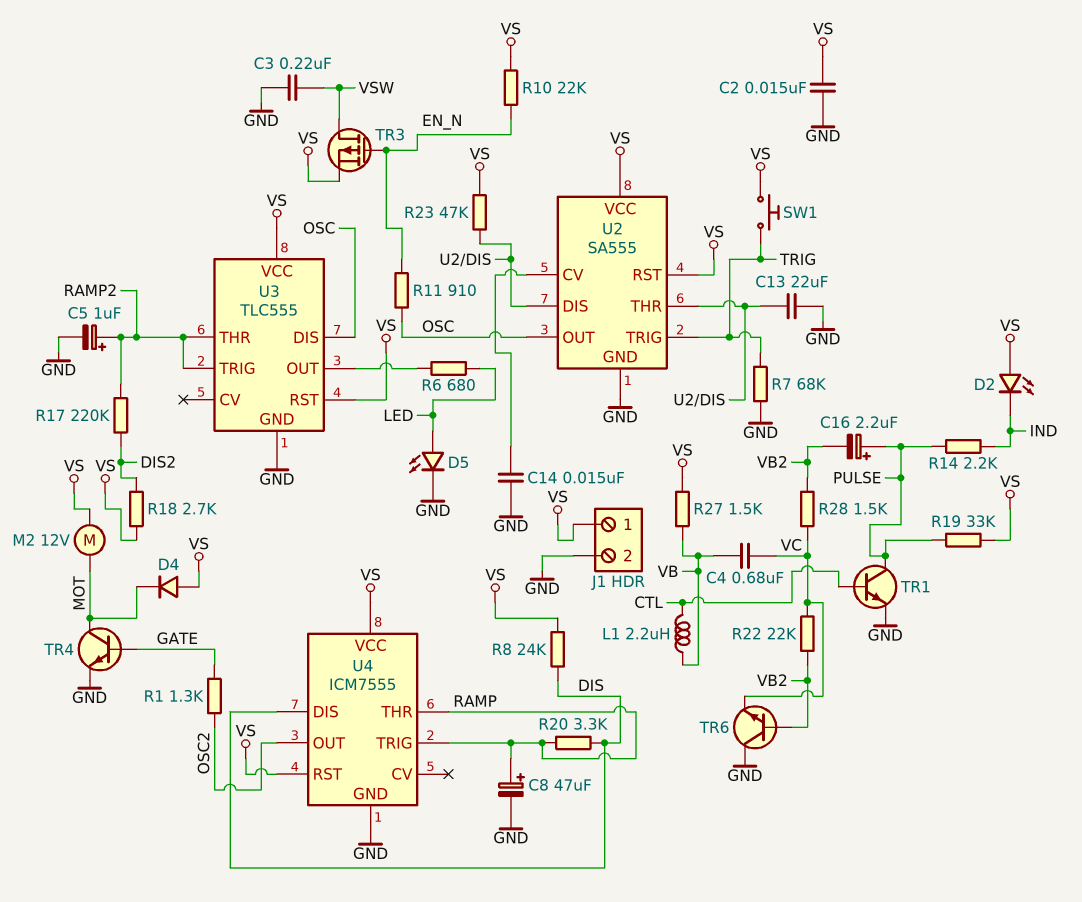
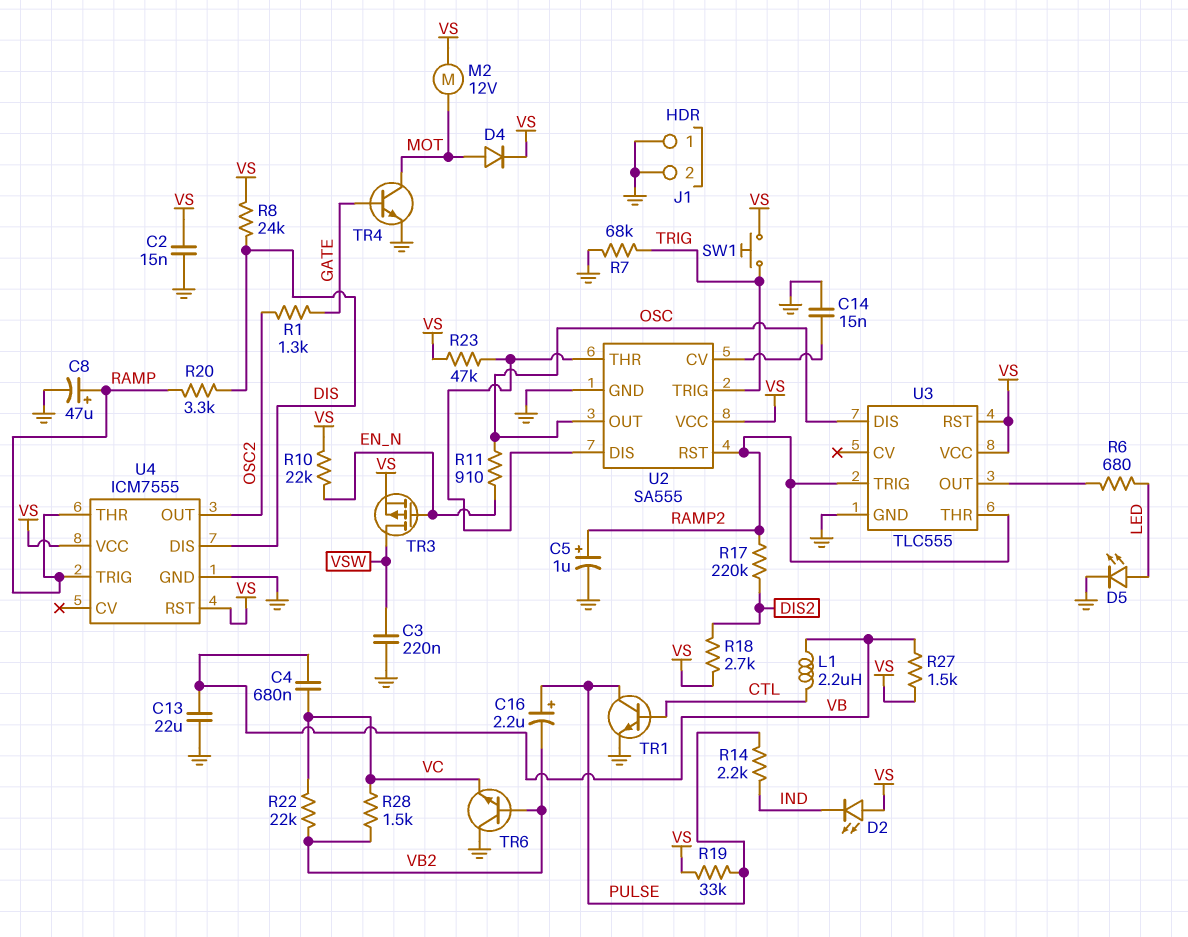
C13: 22uF (GND, U2/DIS) -> 22uF (GND, VB)
D4: diode (A VS, K MOT) -> diode (A MOT, K VS)
J1 pin 1: VS -> GND
U2 pin RST: VS -> RAMP2

